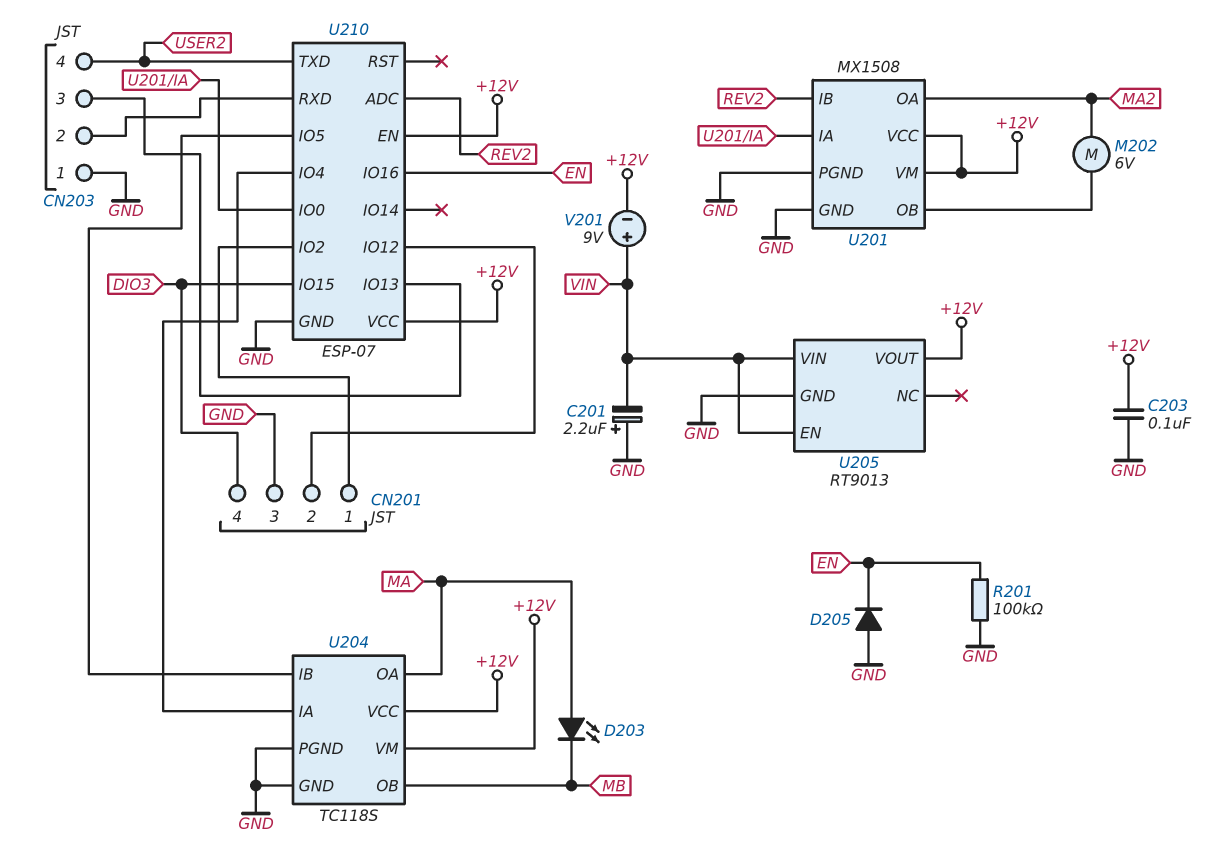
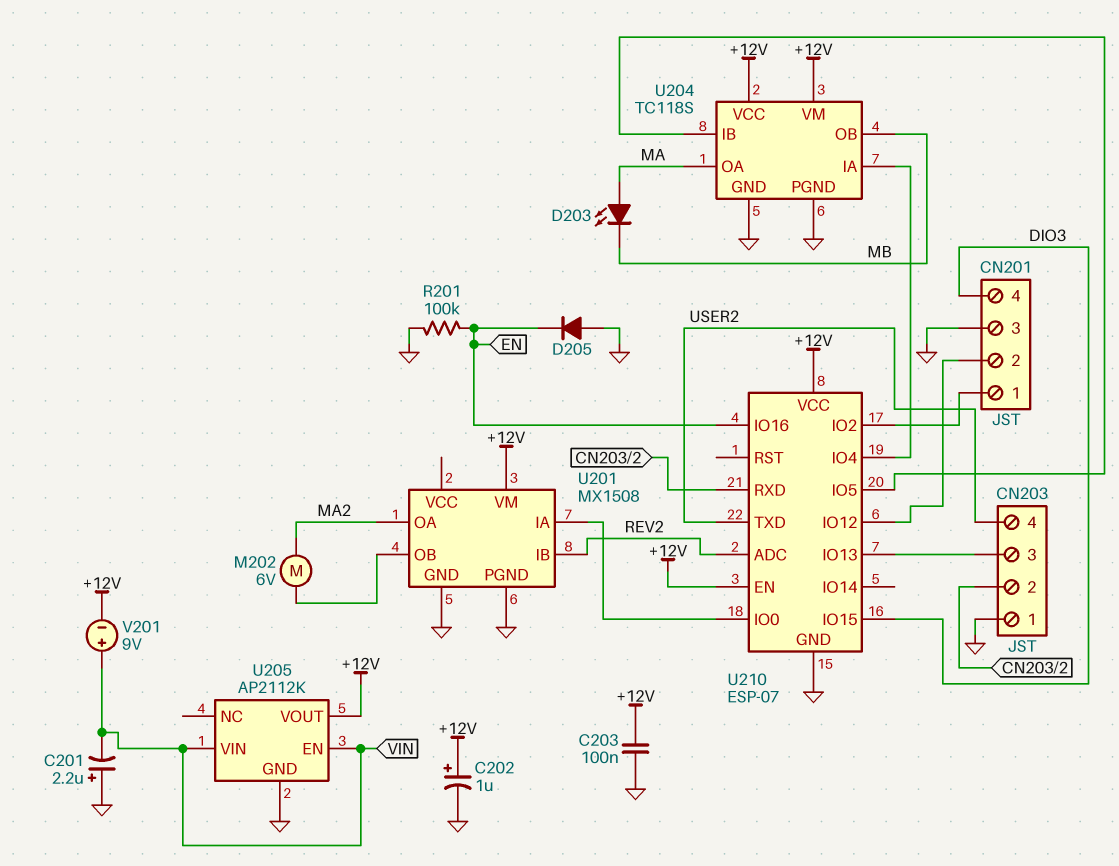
C202: none -> 1uF (plus +12V, minus GND)
U201 pin VCC: +12V -> none
U205: RT9013 -> AP2112K

